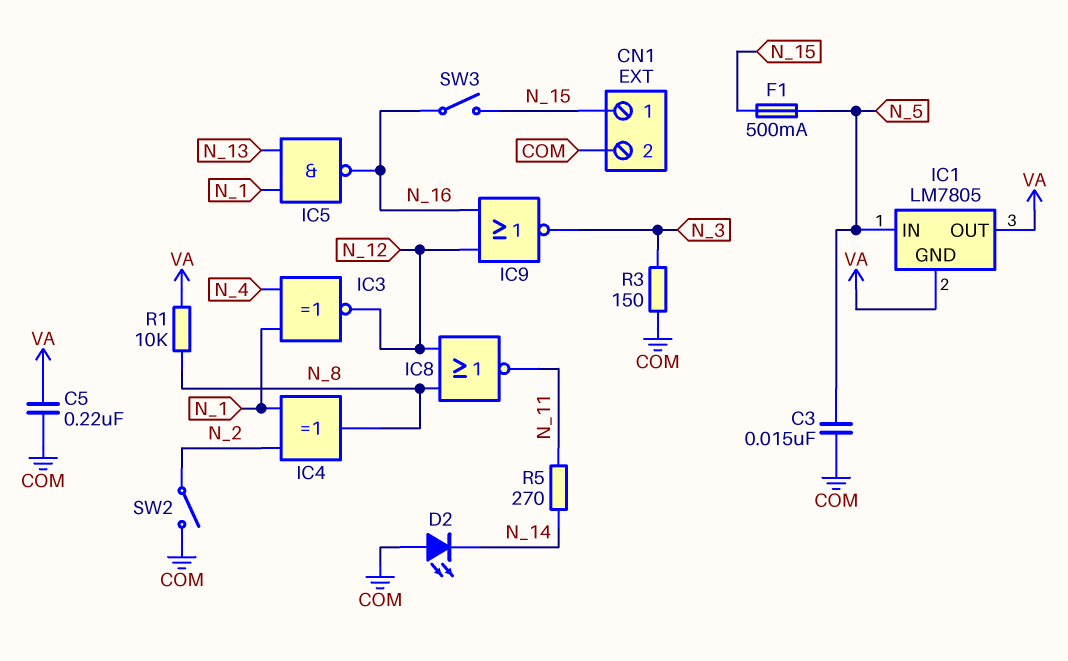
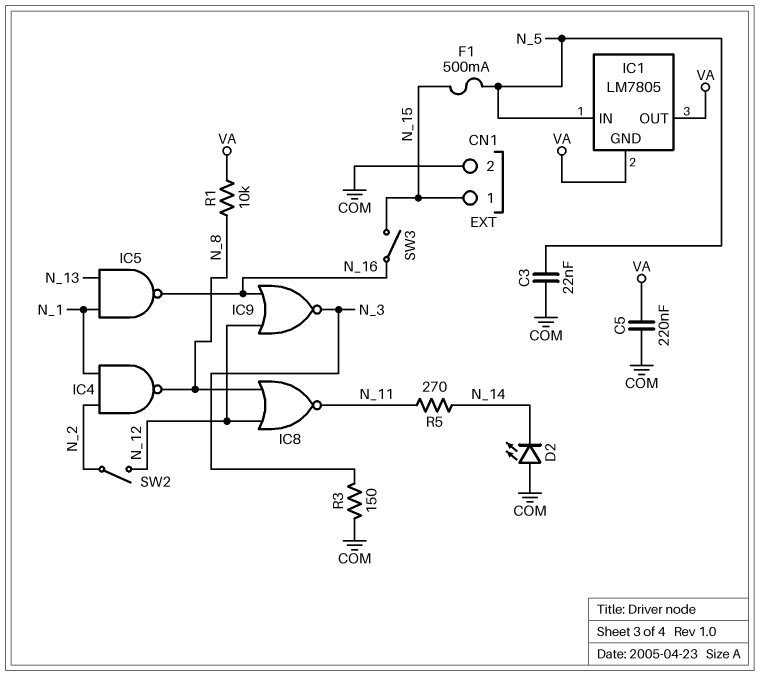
C3: 15nF (COM, N_5) -> 22nF (COM, N_5)
IC3: XNOR (in N_1, in N_4, out N_12) -> none
IC4: XOR (in N_1, in N_2, out N_8) -> NAND (in N_1, in N_2, out N_8)
SW2: switch (COM, N_2) -> switch (N_2, N_12)

